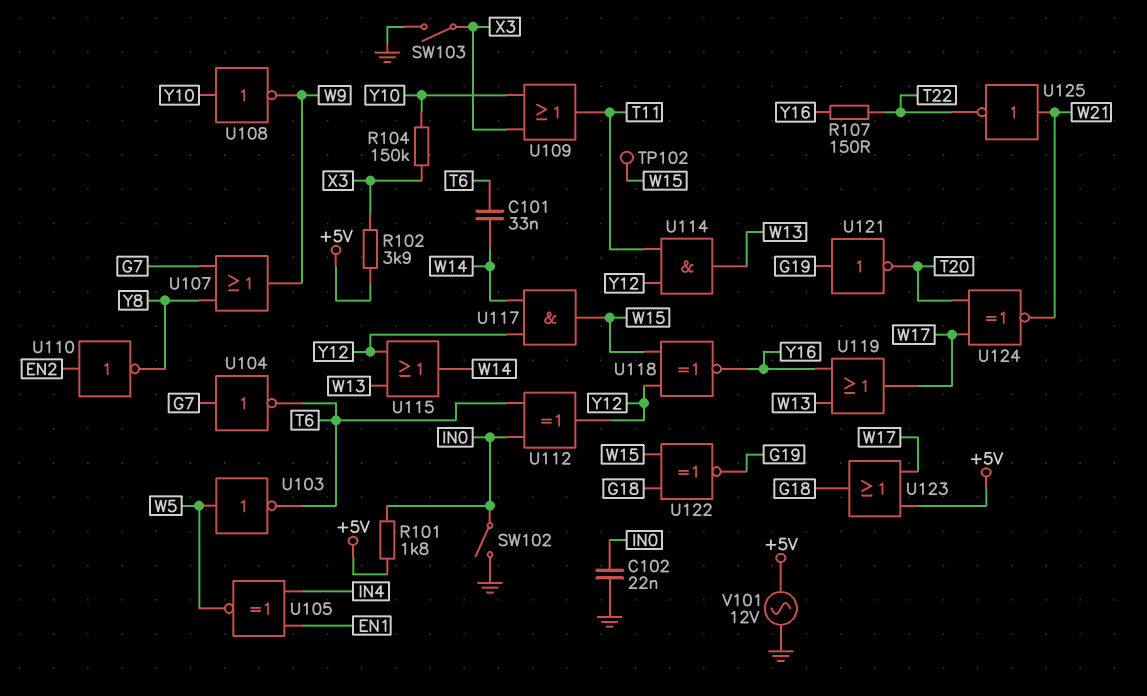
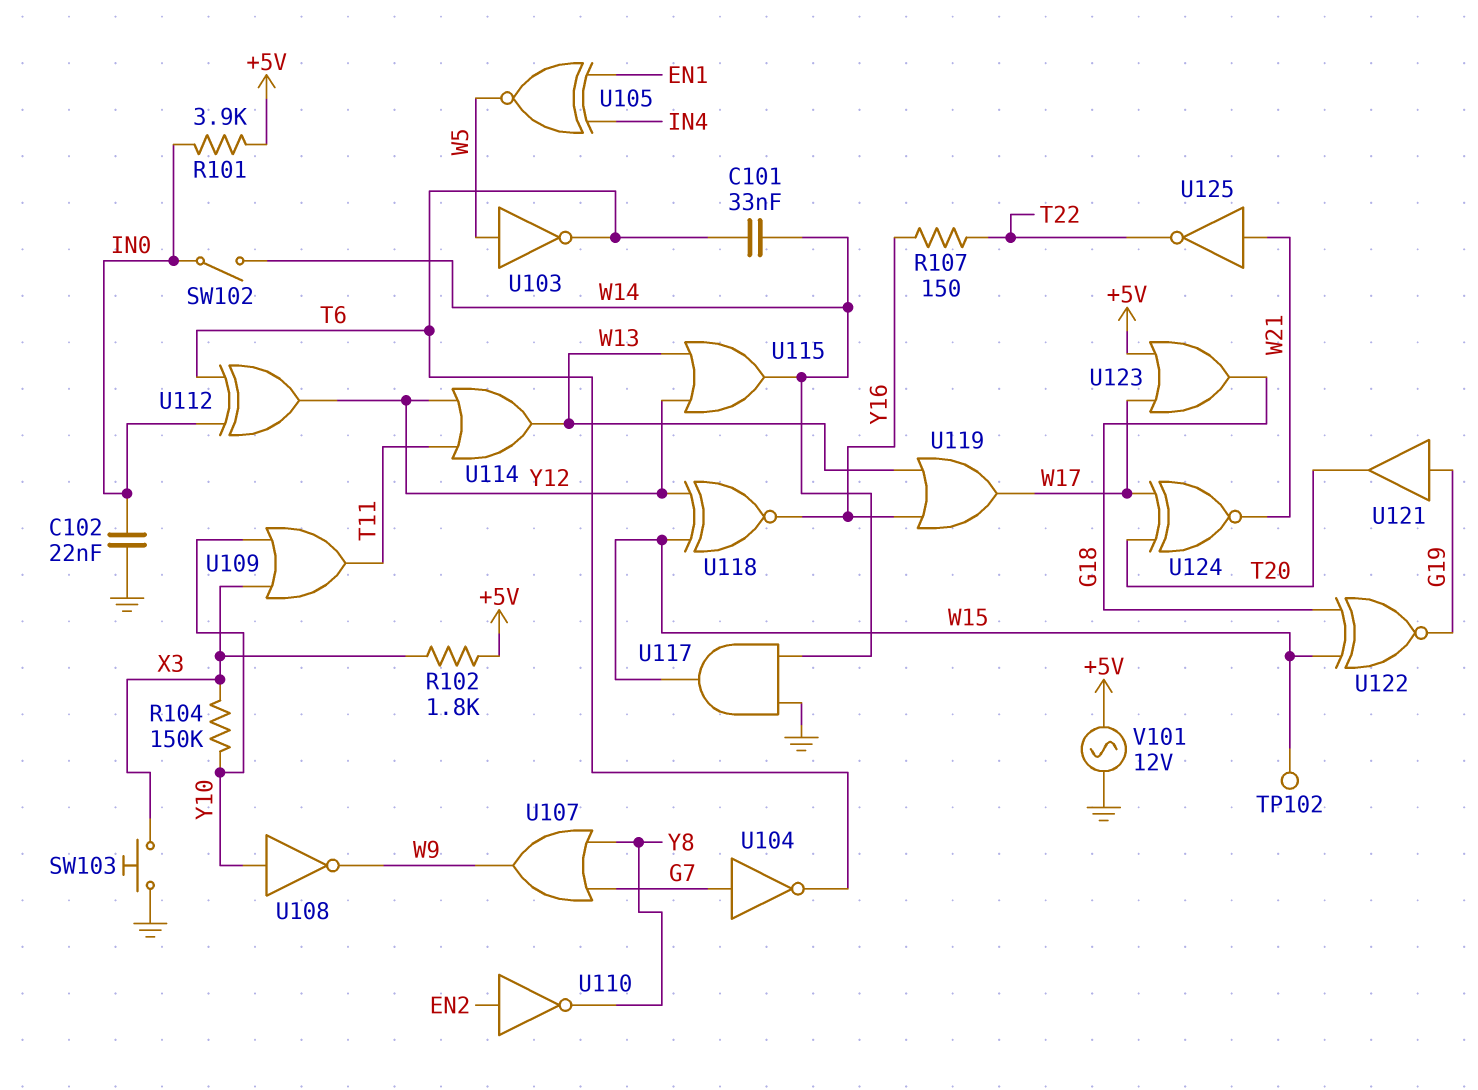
R101: 1.8k (+5V, IN0) -> 3.9k (+5V, IN0)
R102: 3.9k (+5V, X3) -> 1.8k (+5V, X3)
SW102: switch (GND, IN0) -> switch (IN0, W14)
SW103: switch (GND, X3) -> button (GND, X3)
U114: AND (in T11, in Y12, out W13) -> OR (in T11, in Y12, out W13)
U117: AND (in W14, in Y12, out W15) -> AND (in GND, in W14, out W15)
U121: NOT (in G19, out T20) -> buffer (in G19, out T20)

